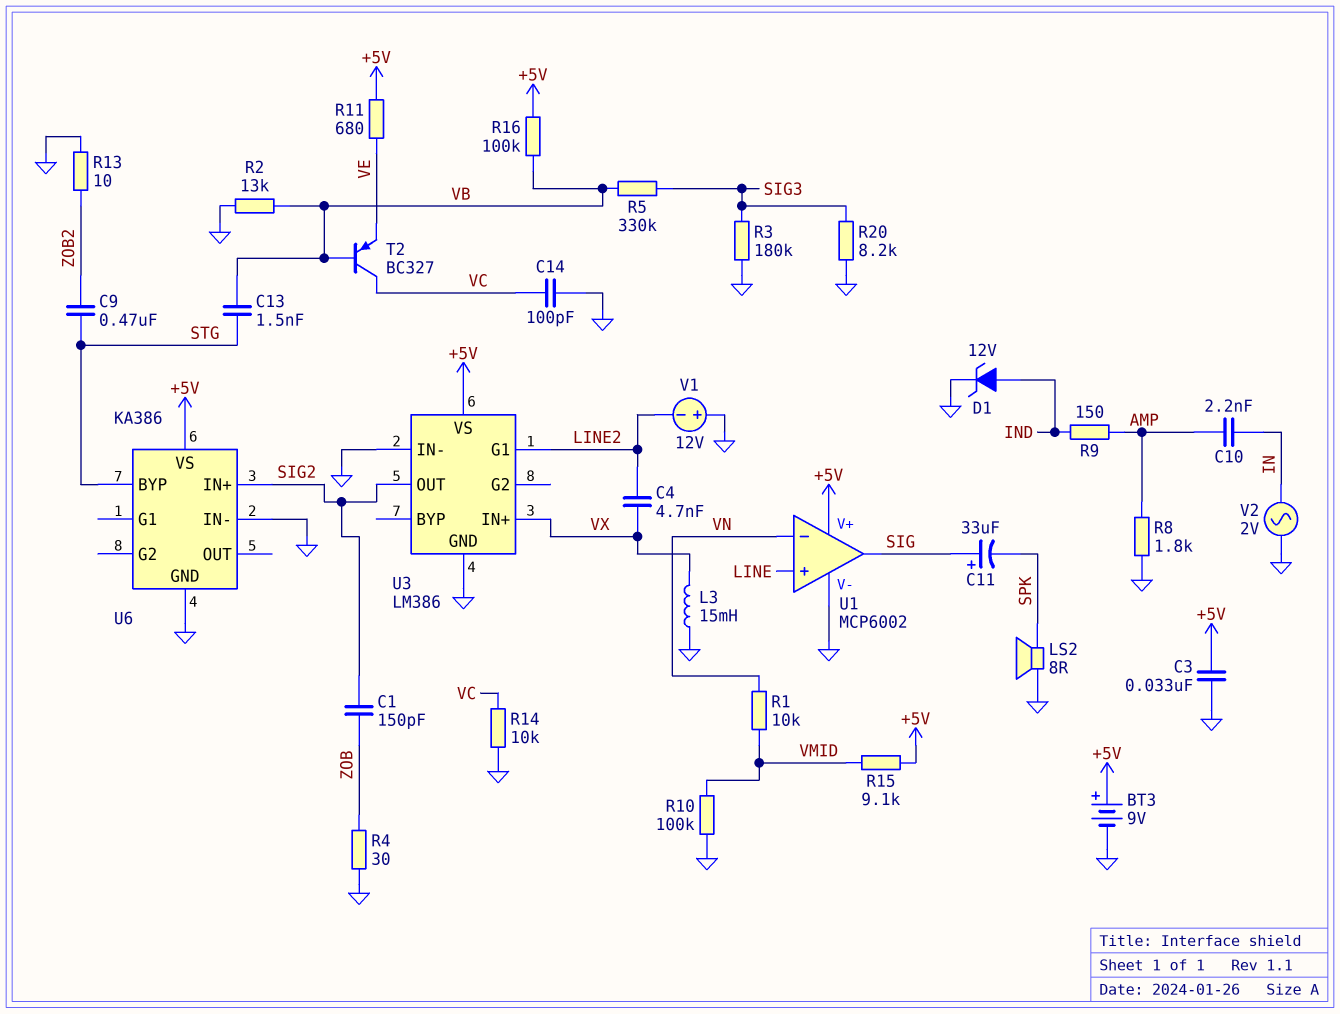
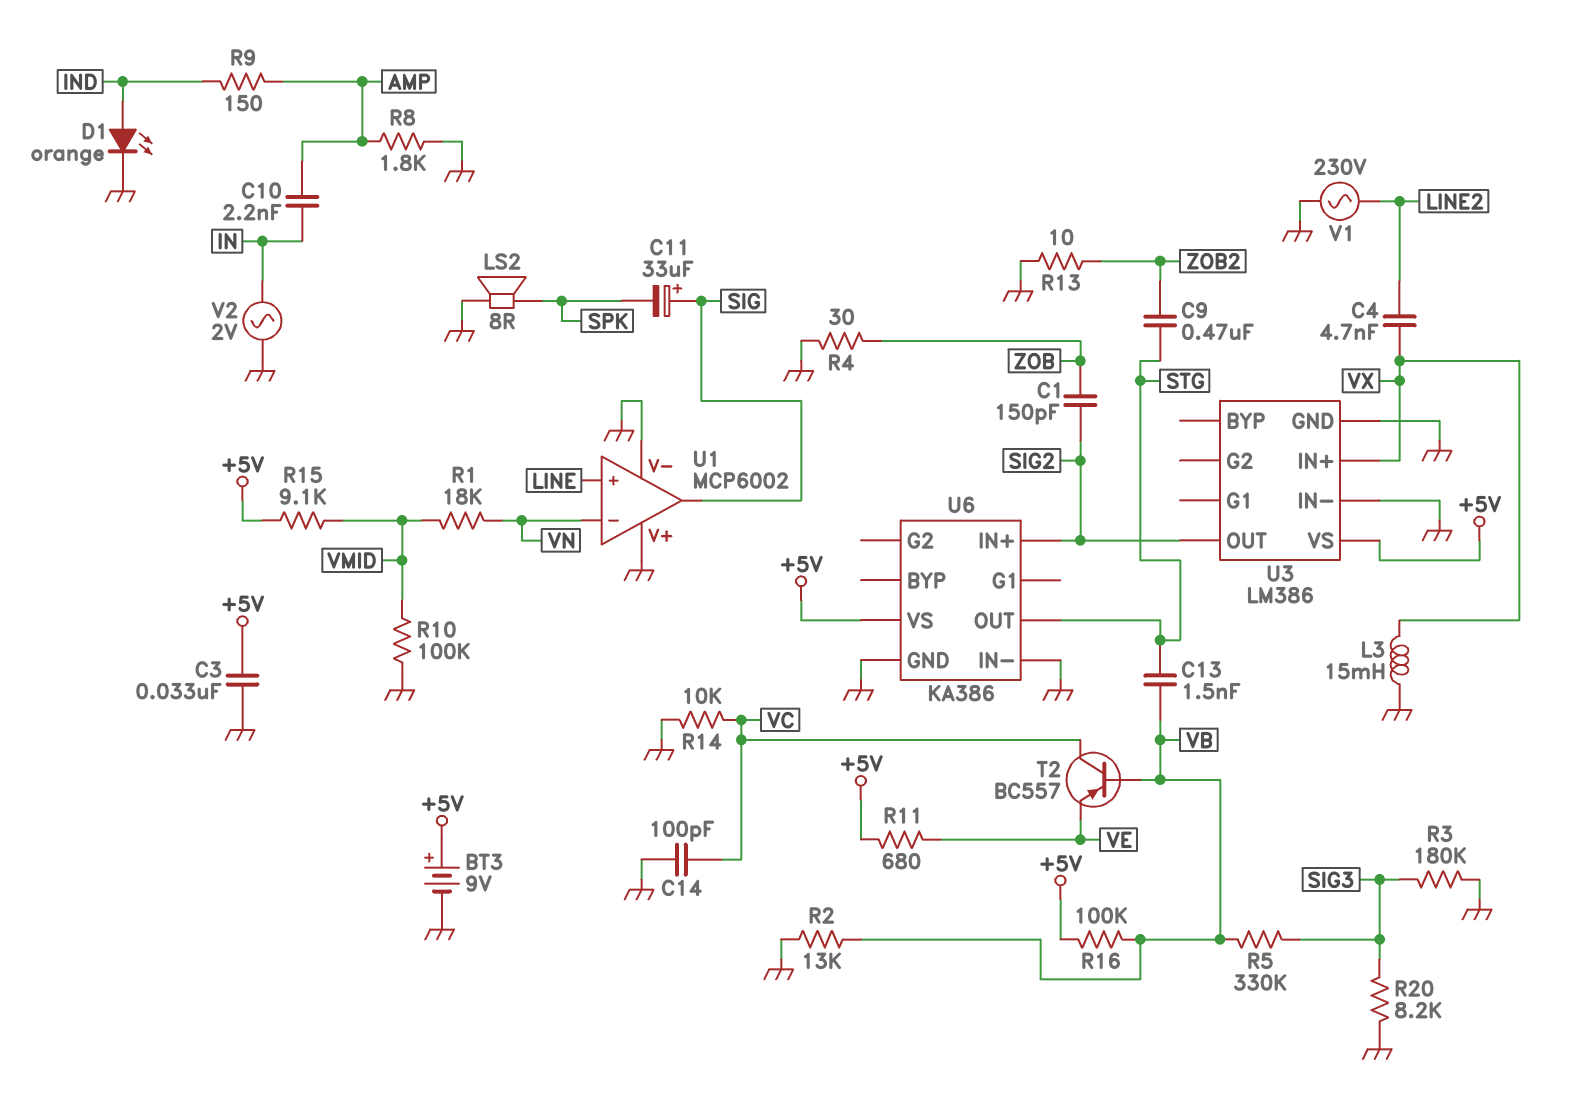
D1: zener 12V (A IND, K GND) -> LED orange (A IND, K GND)
R1: 10k (VMID, VN) -> 18k (VMID, VN)
T2: PNP BC327 (B VB, C VC, E VE) -> PNP BC557 (B VB, C VC, E VE)
U1 pin V+: +5V -> GND
U3 pin G1: LINE2 -> none
U6 pin BYP: STG -> none
U6 pin OUT: none -> STG
V1: 12V (plus GND, minus LINE2) -> AC 230V (GND, LINE2)

